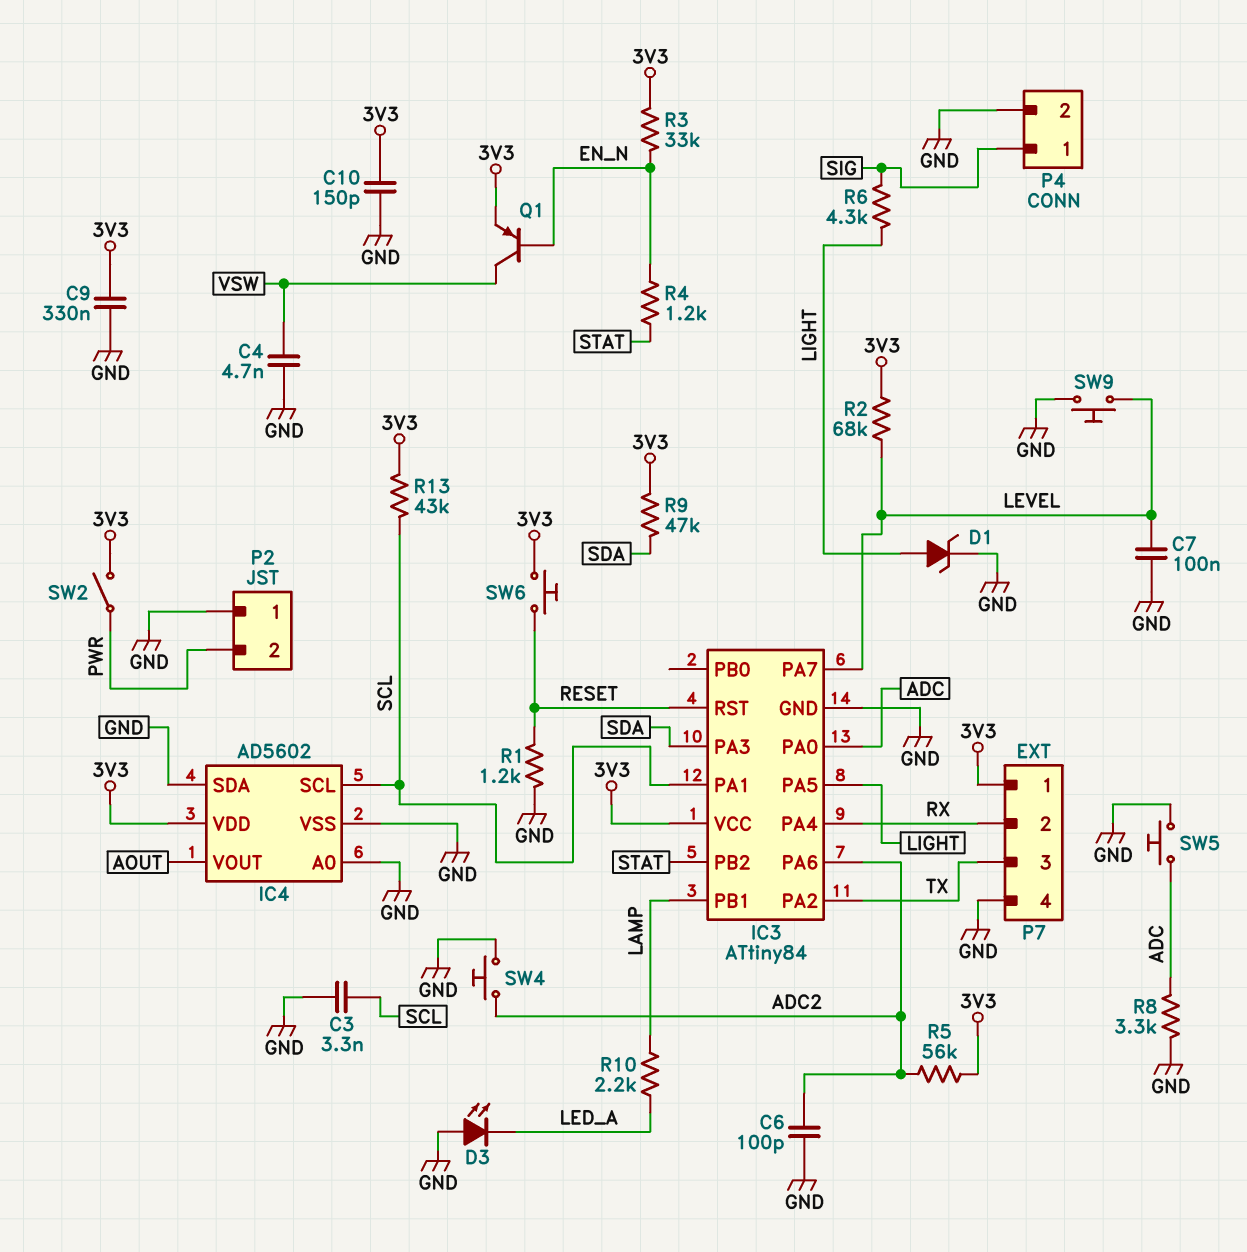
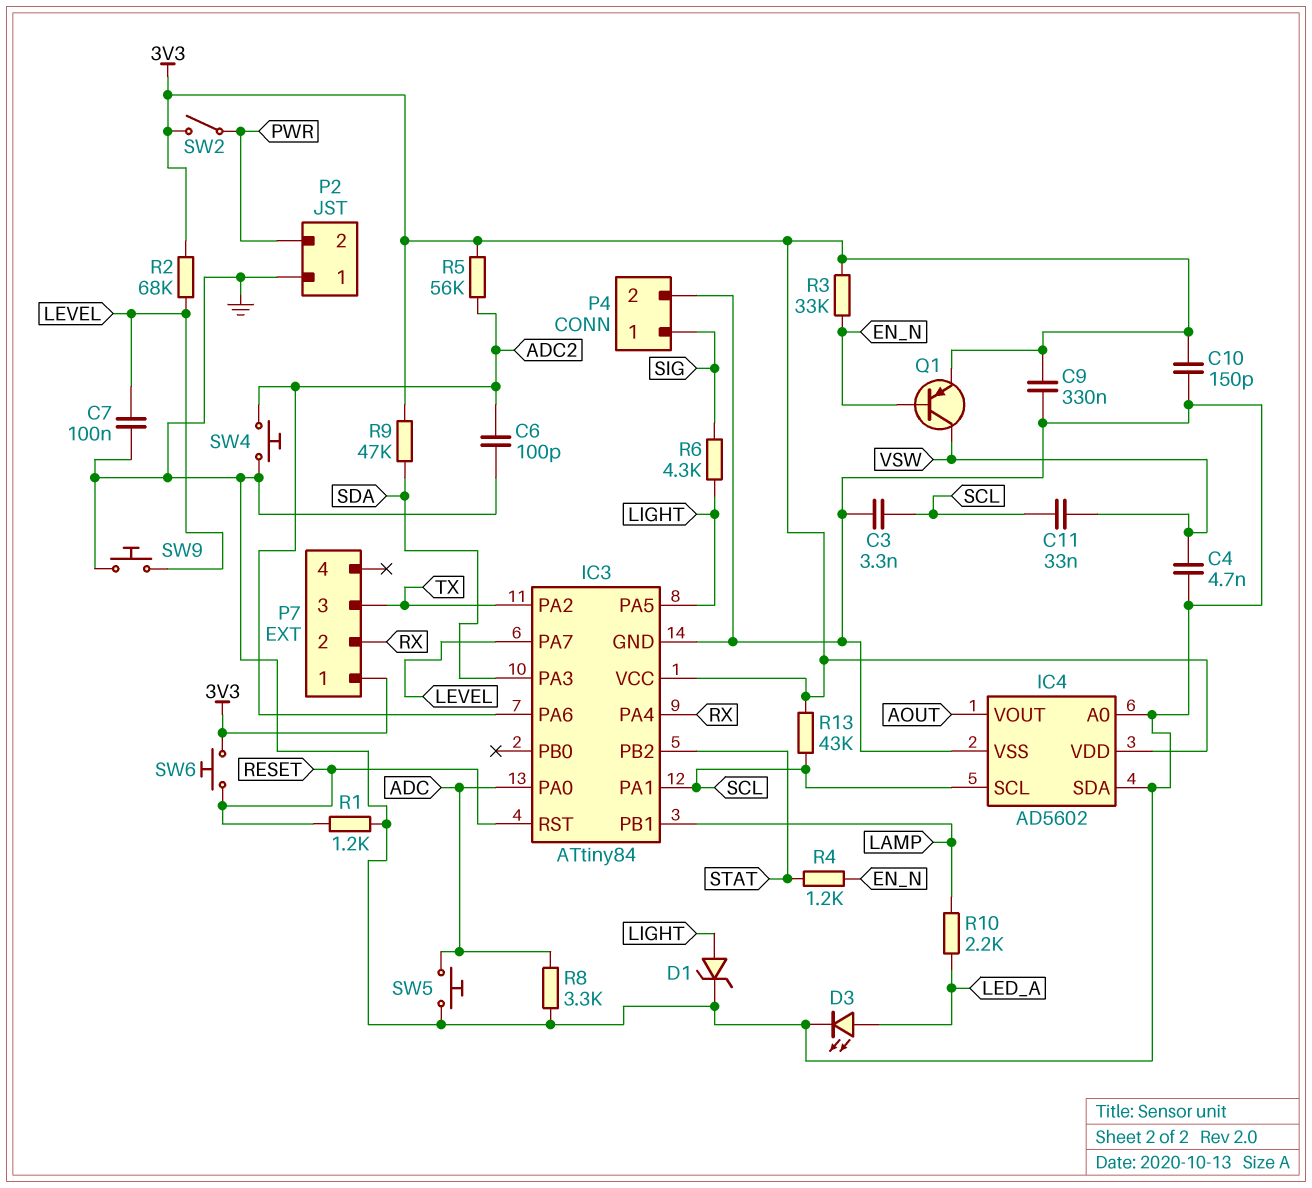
C11: none -> 33nF (SCL, VSW)
D3: LED (A GND, K LED_A) -> LED (A LED_A, K GND)
P7 pin 4: GND -> none

